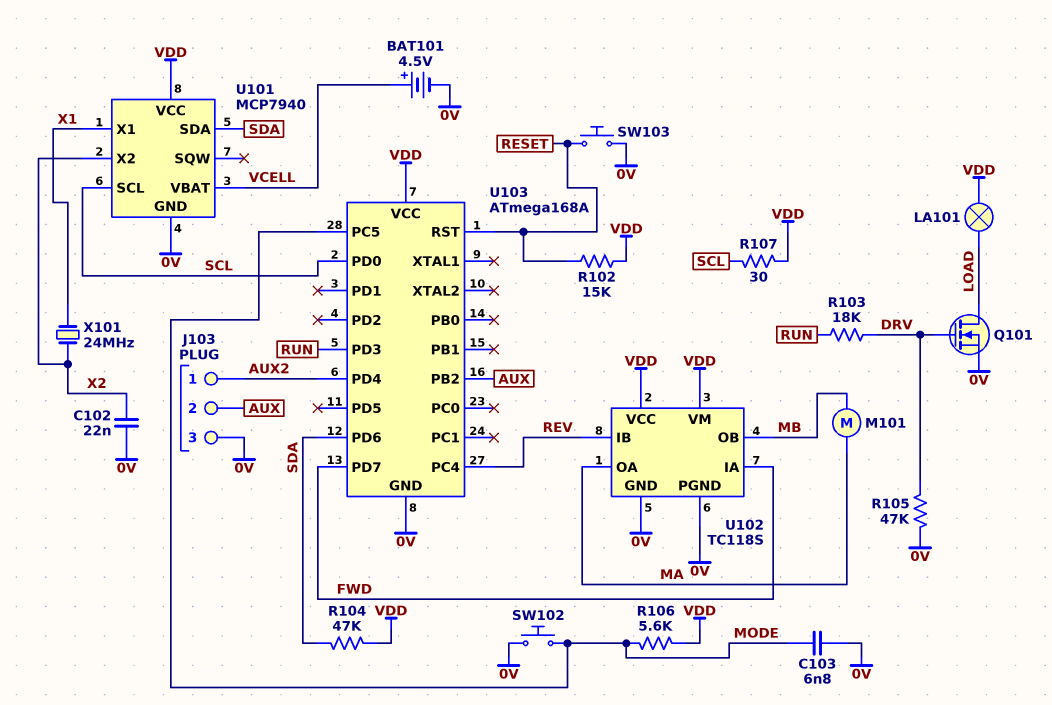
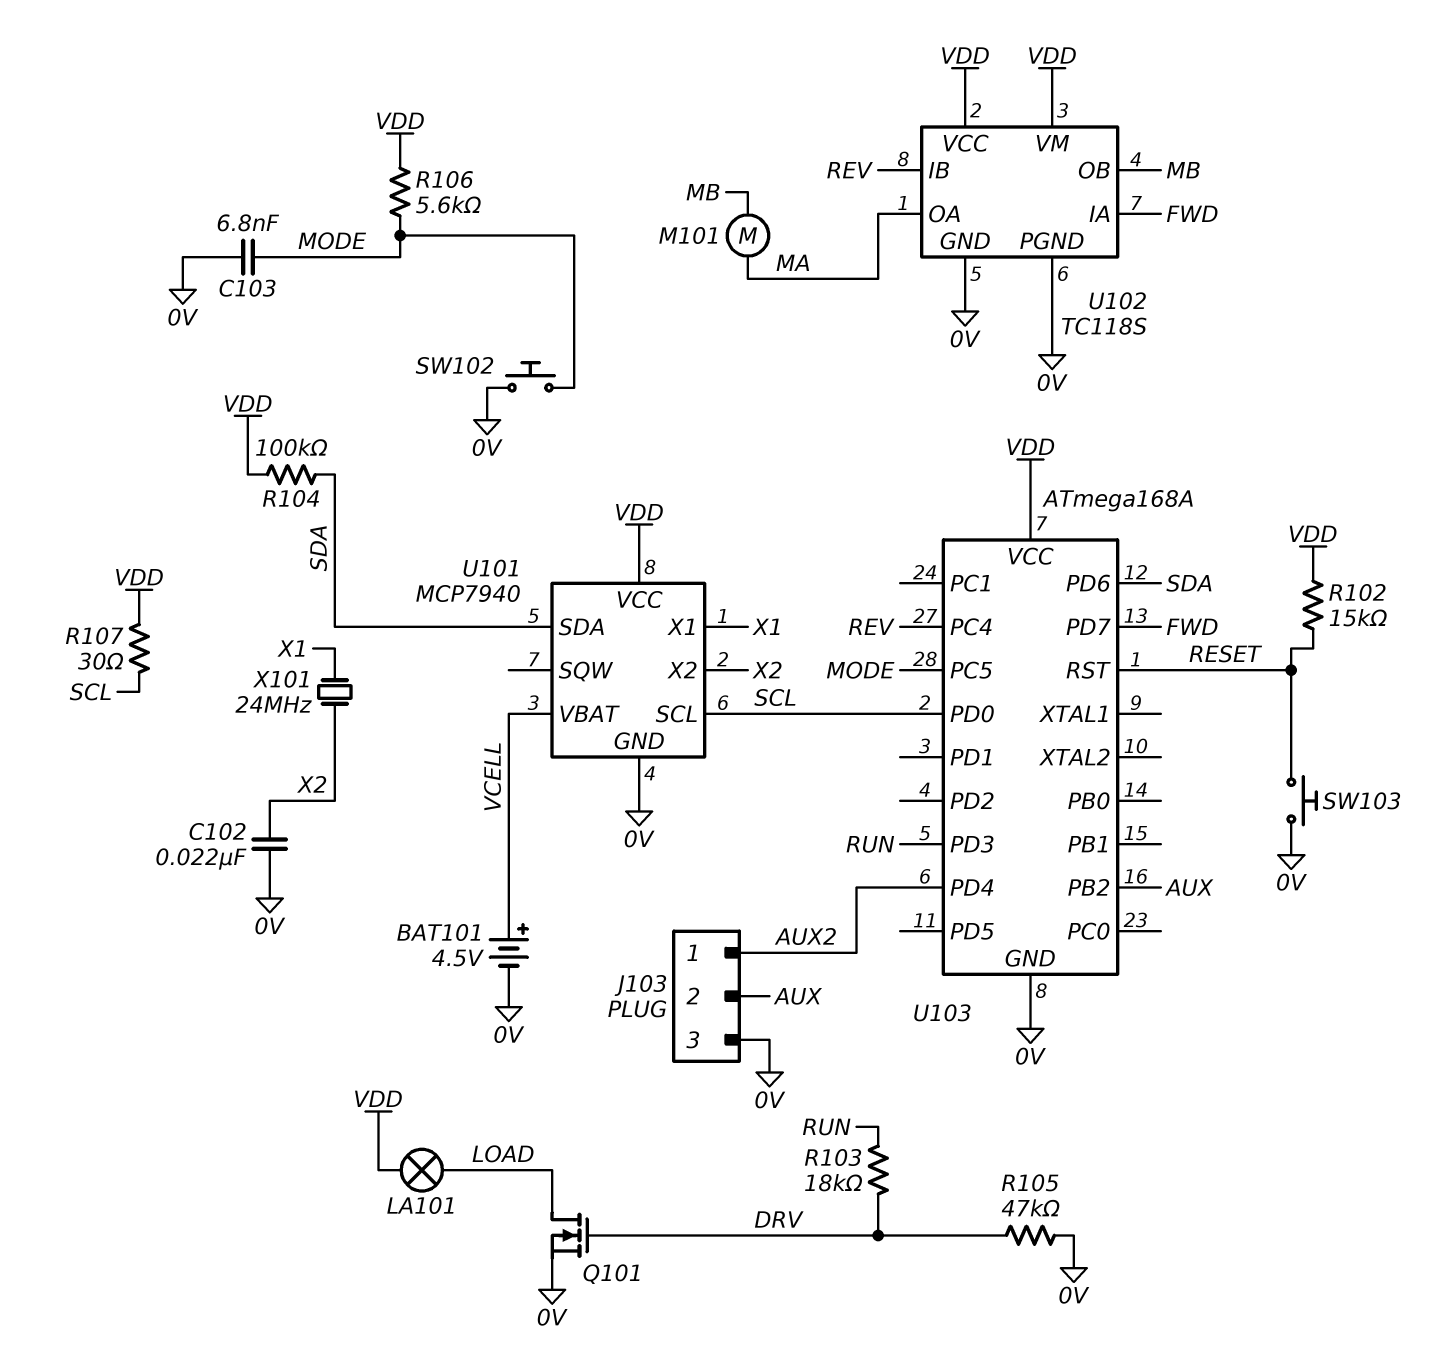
R104: 47k (SDA, VDD) -> 100k (SDA, VDD)

